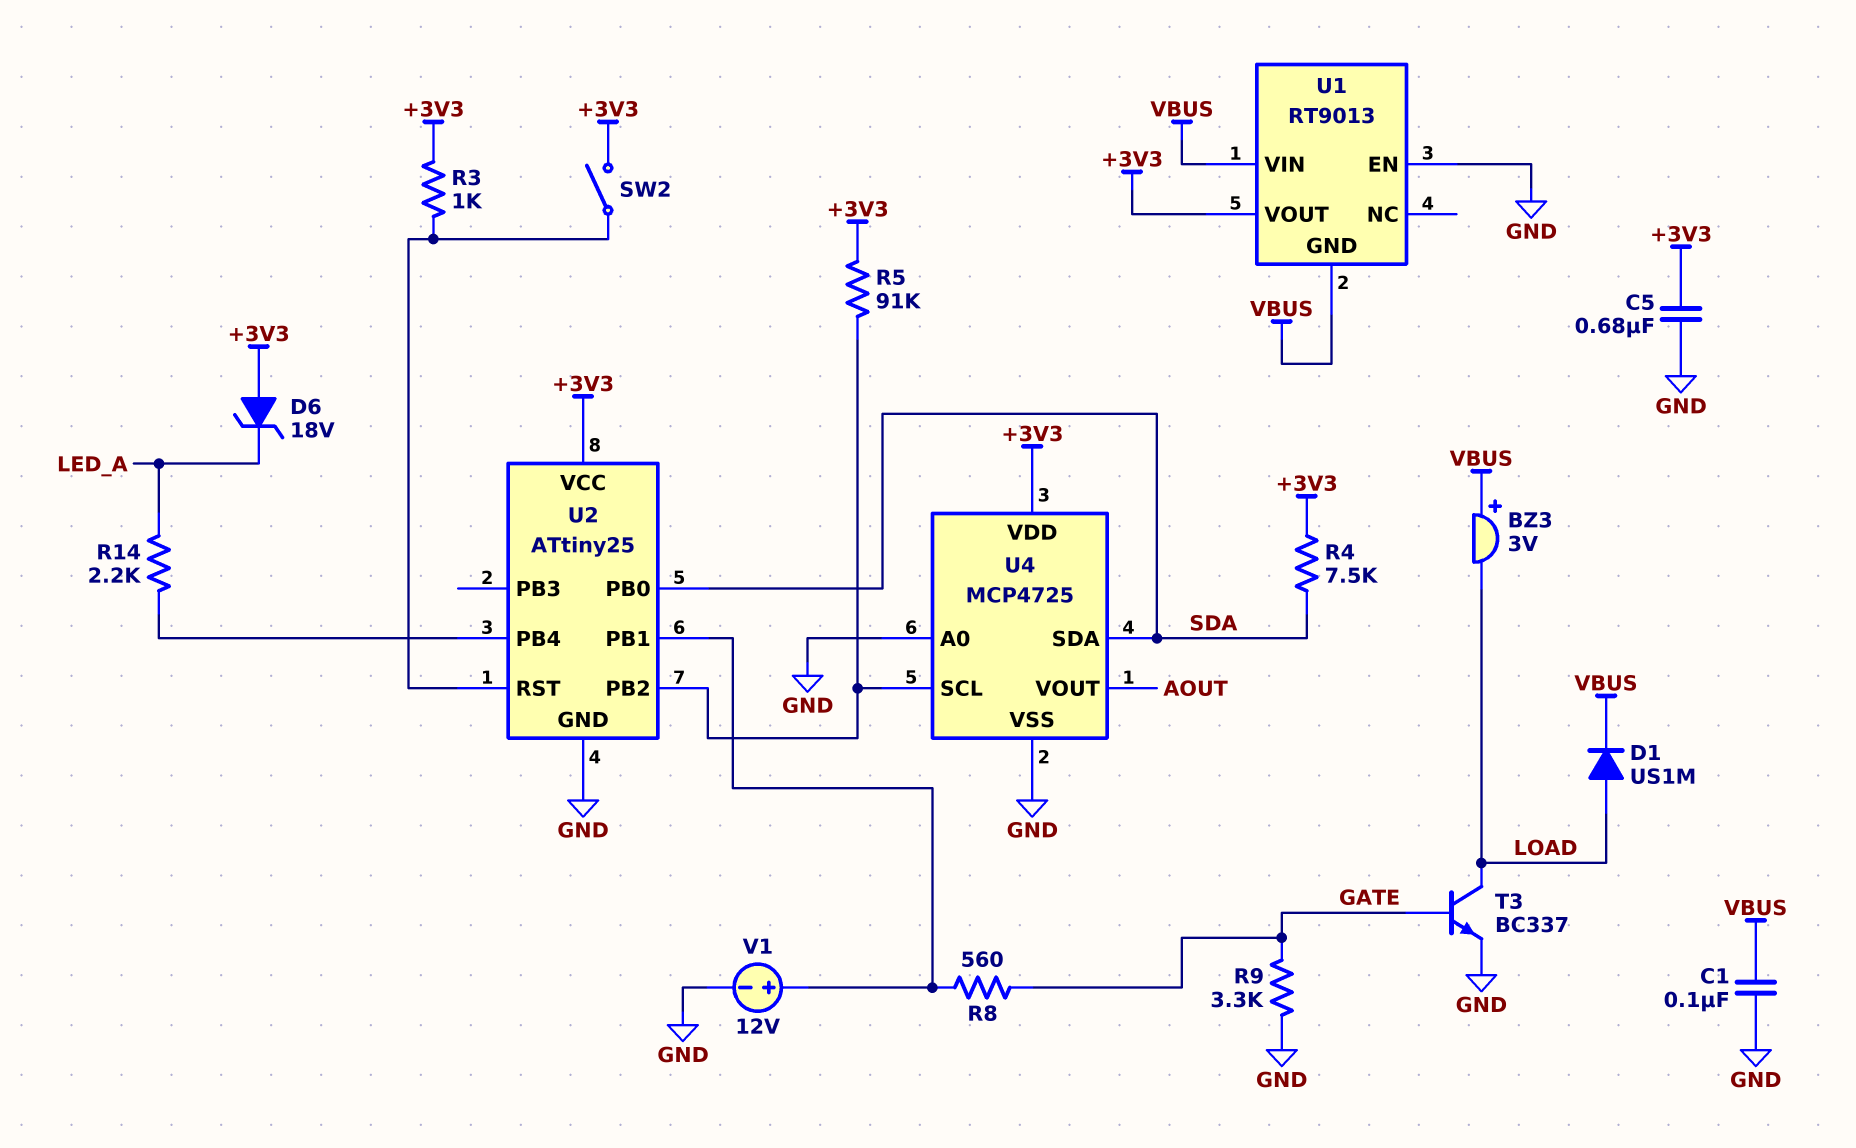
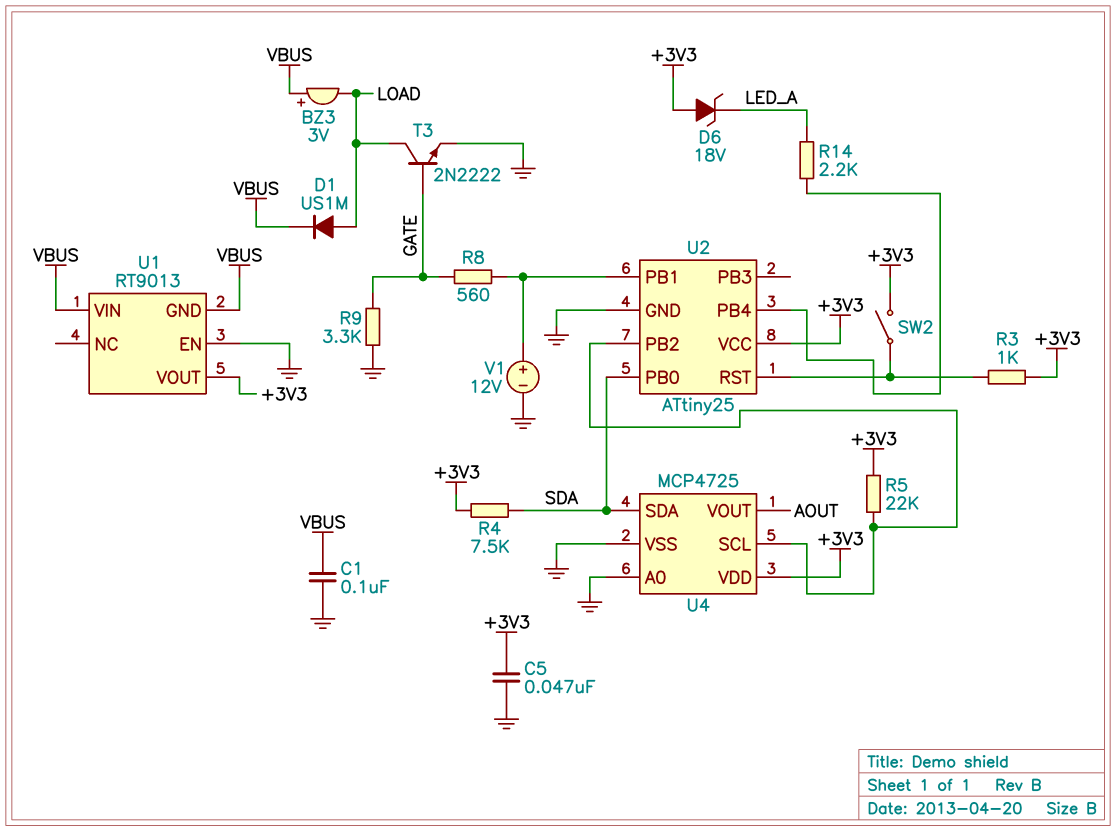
C5: 680nF (+3V3, GND) -> 47nF (+3V3, GND)
R5: 91k (+3V3, U2/PB2) -> 22k (+3V3, U2/PB2)
T3: NPN BC337 (B GATE, C LOAD, E GND) -> NPN 2N2222 (B GATE, C LOAD, E GND)

